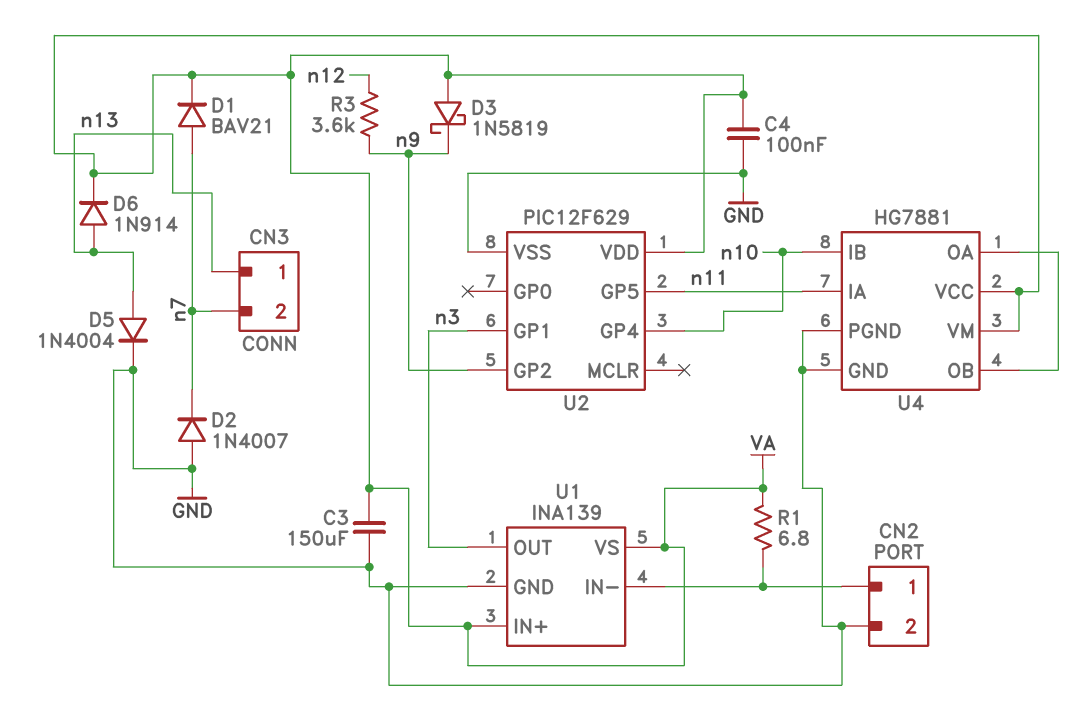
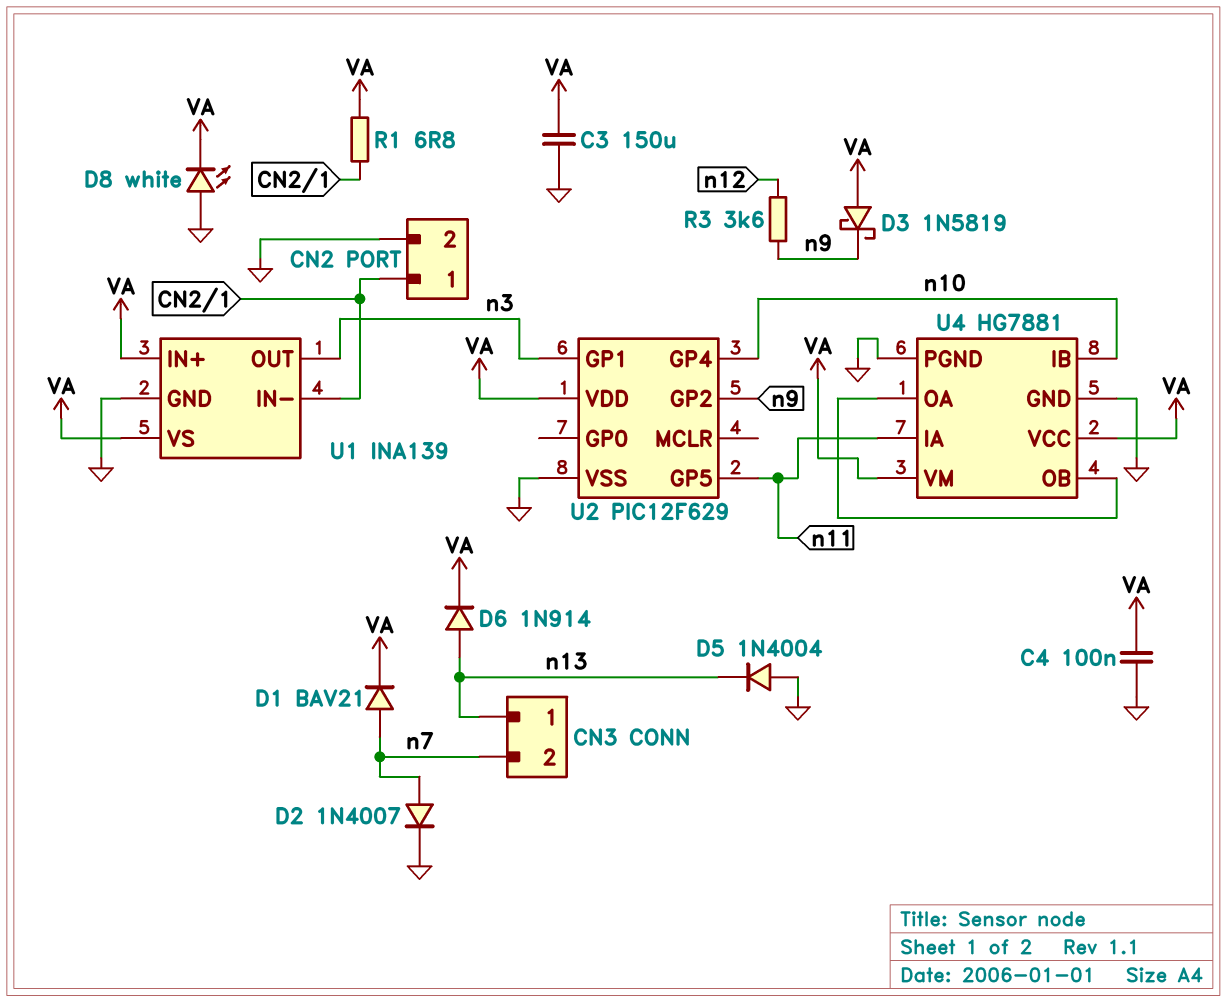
D2: diode 1N4007 (A GND, K n7) -> diode 1N4007 (A n7, K GND)
D5: diode 1N4004 (A n13, K GND) -> diode 1N4004 (A GND, K n13)
D8: none -> LED white (A GND, K VA)

